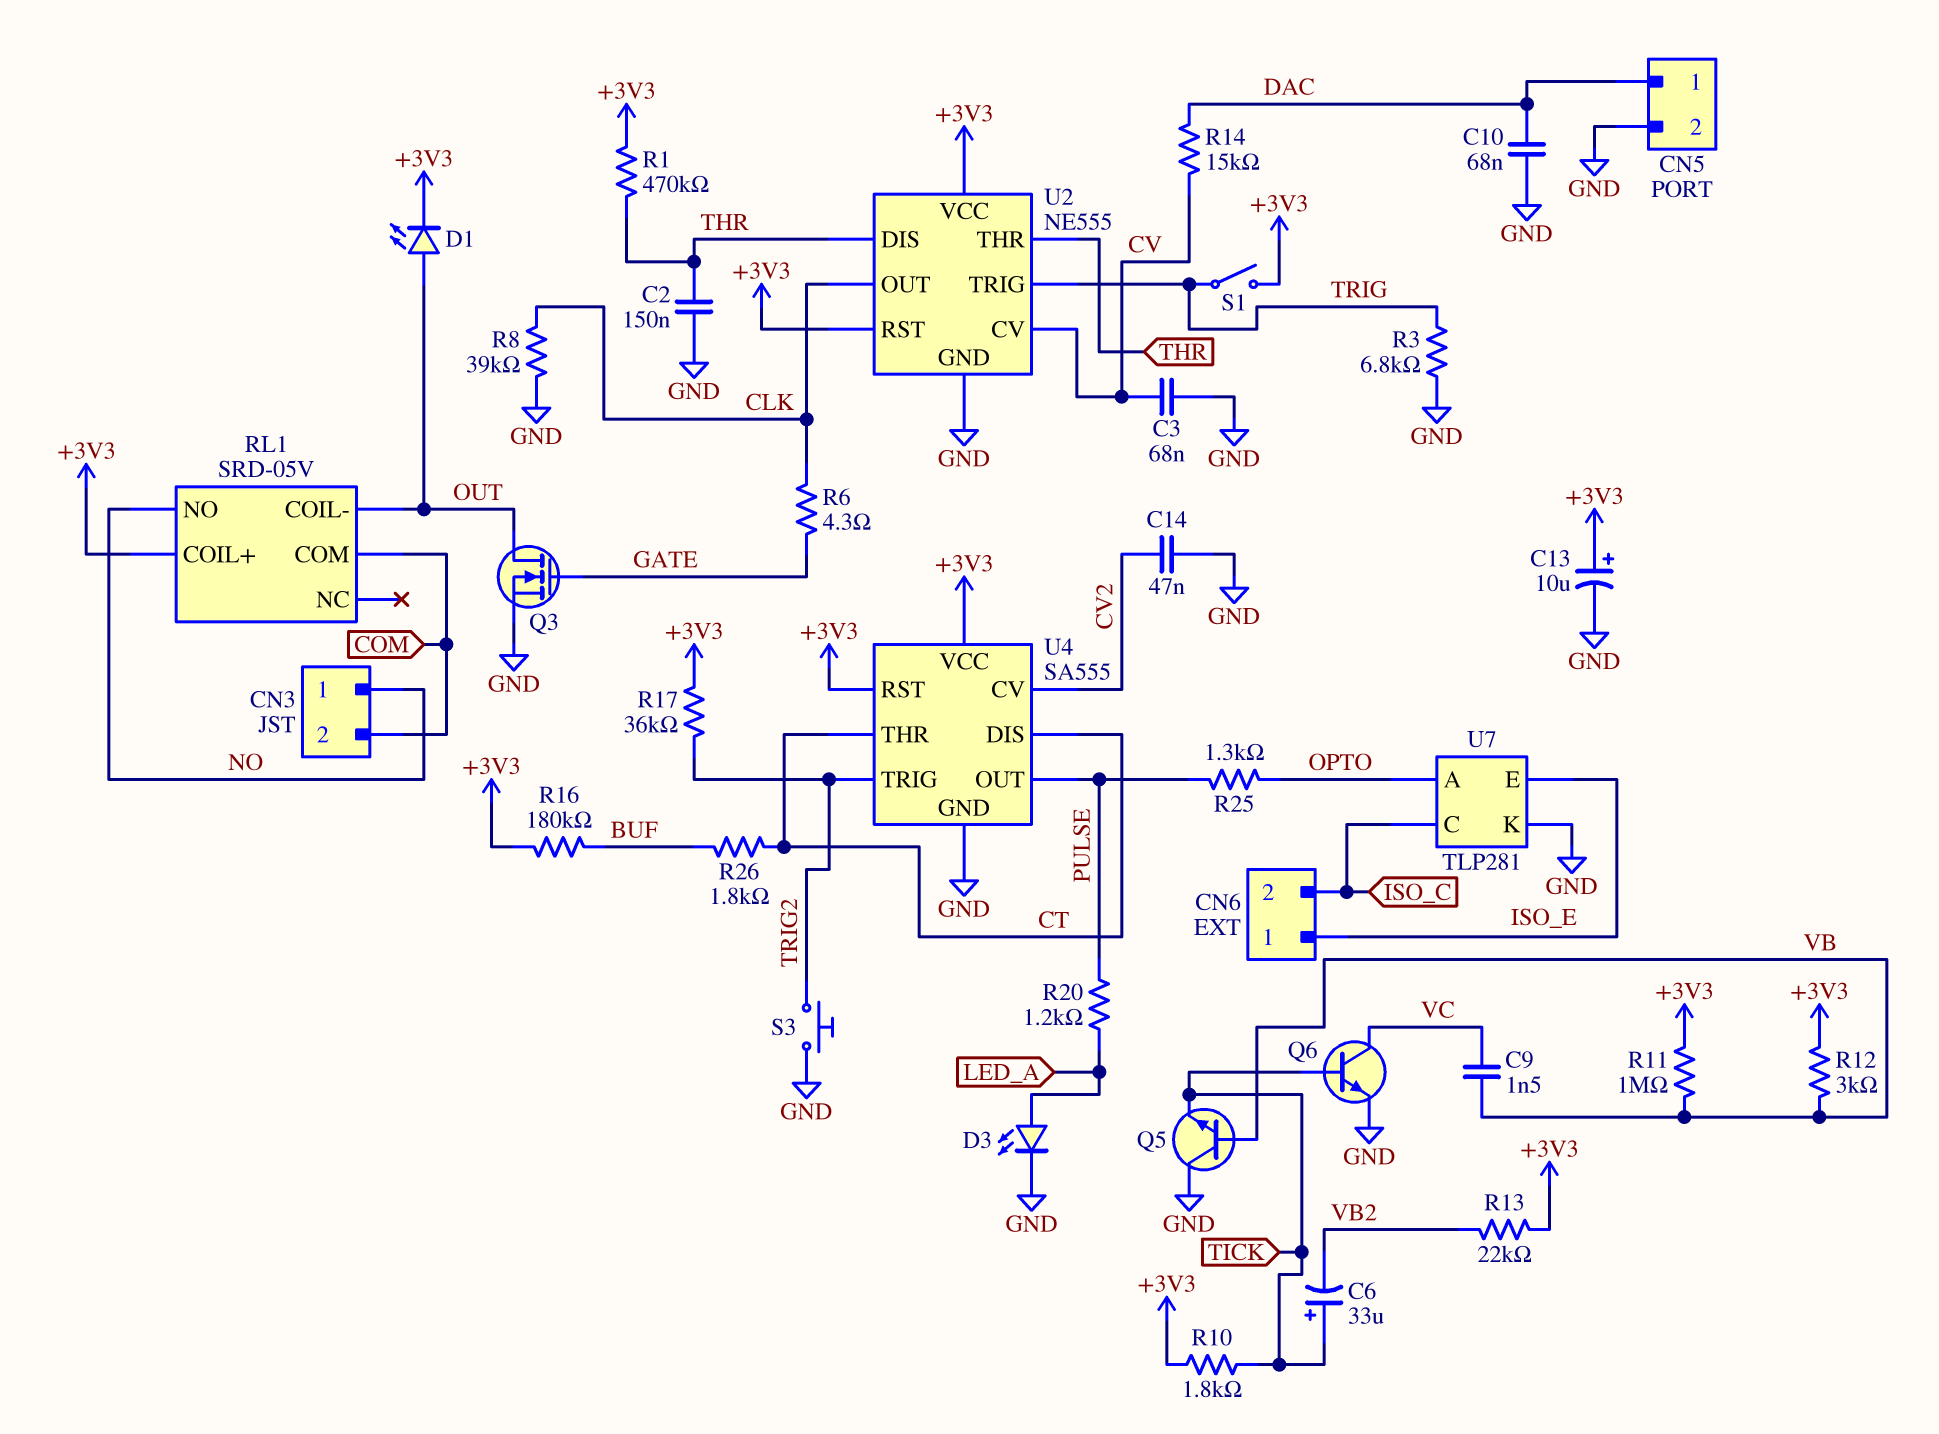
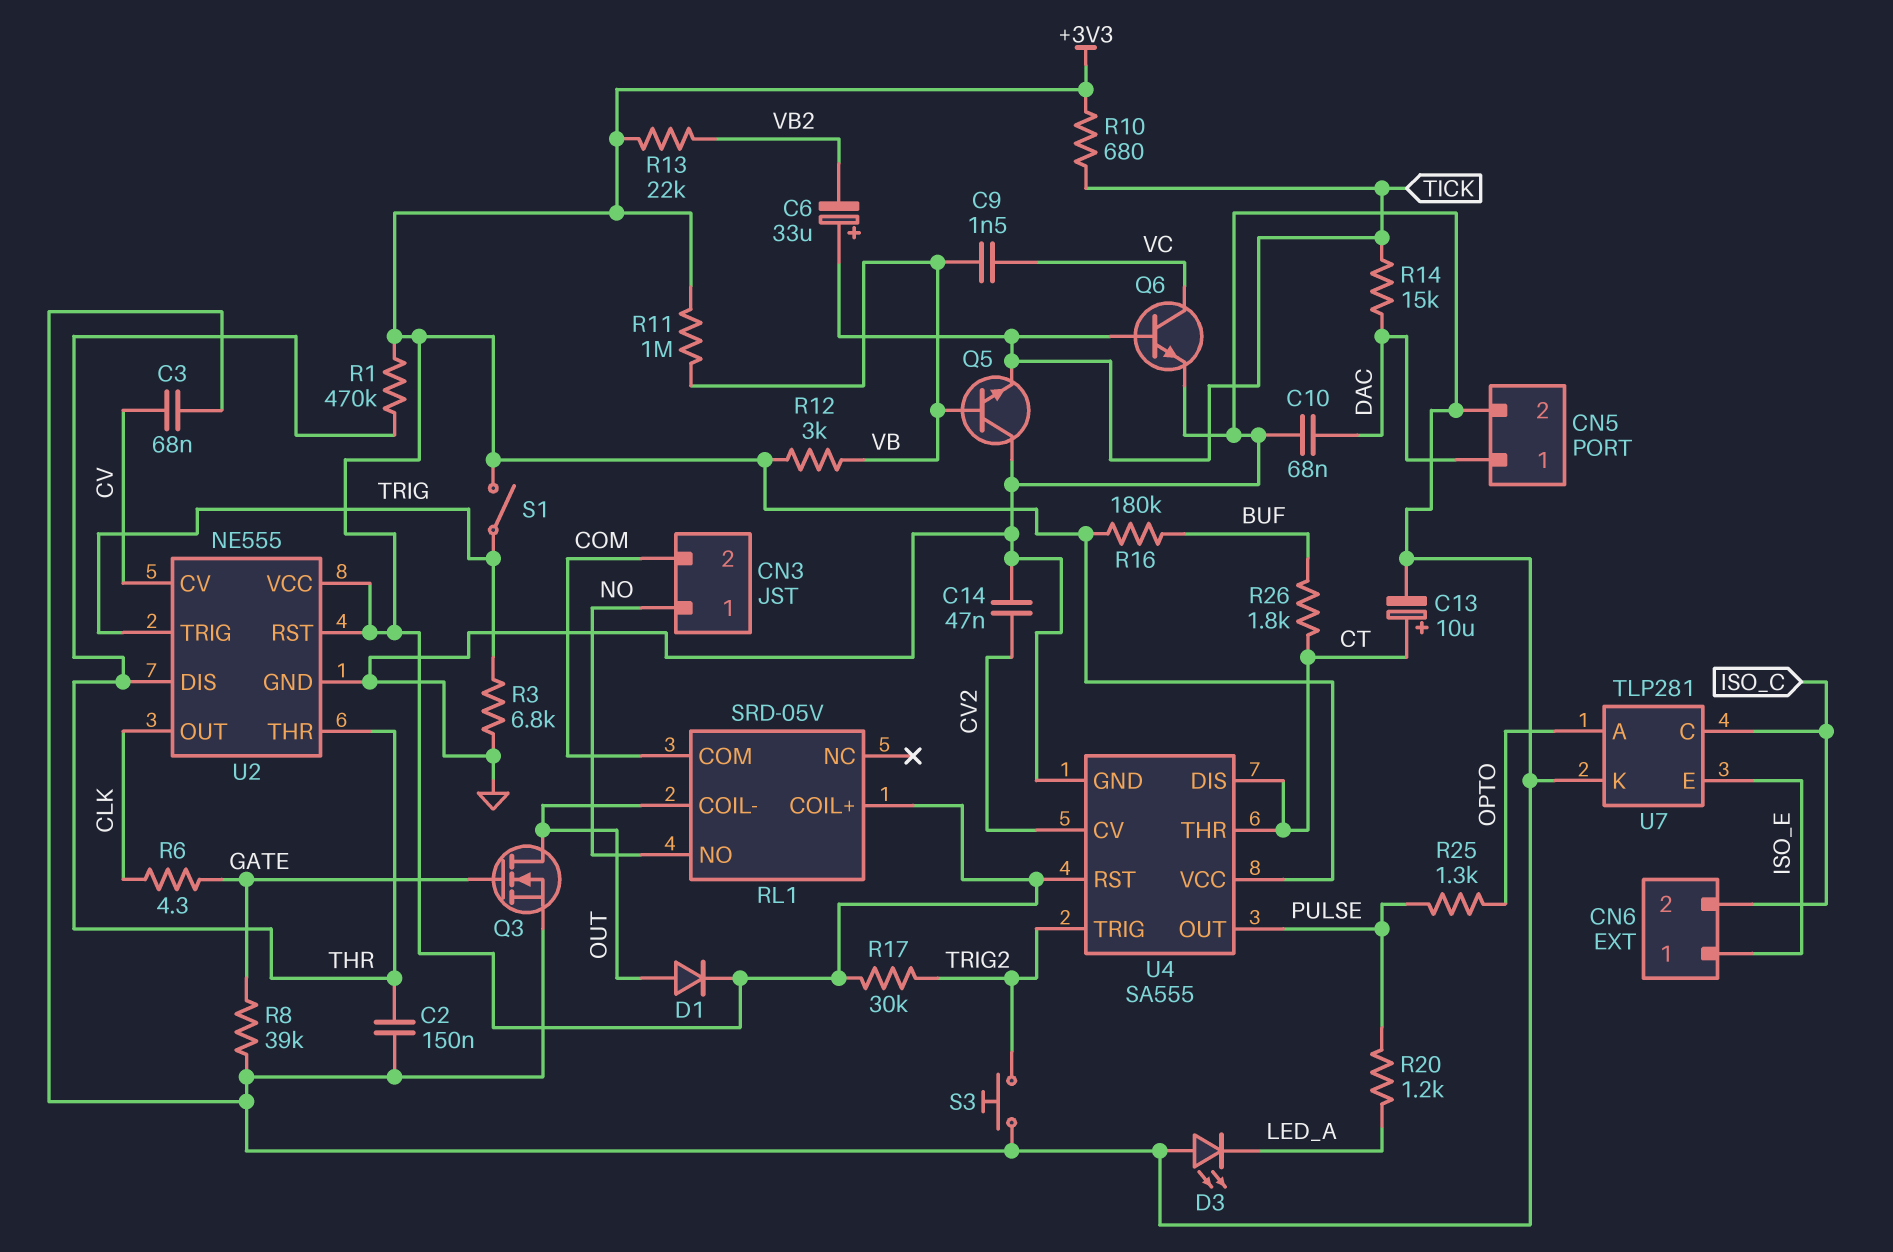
C13: 10uF (plus +3V3, minus GND) -> 10uF (plus CT, minus GND)
D1: LED (A OUT, K +3V3) -> diode (A OUT, K +3V3)
D3: LED (A LED_A, K GND) -> LED (A GND, K LED_A)
R8: 39k (CLK, GND) -> 39k (GATE, GND)
R10: 1.8k (+3V3, TICK) -> 680 (+3V3, TICK)
R14: 15k (CV, DAC) -> 15k (DAC, TICK)
R17: 36k (+3V3, TRIG2) -> 30k (+3V3, TRIG2)

